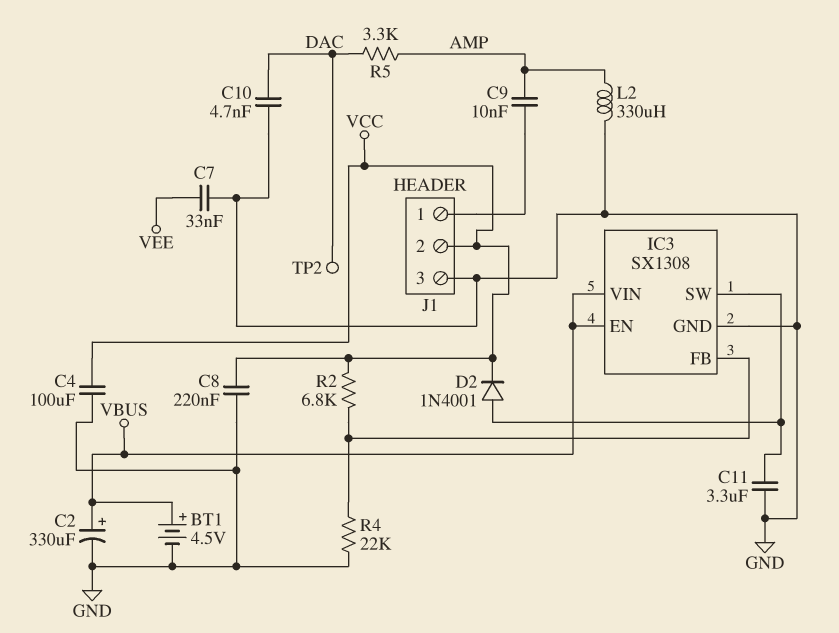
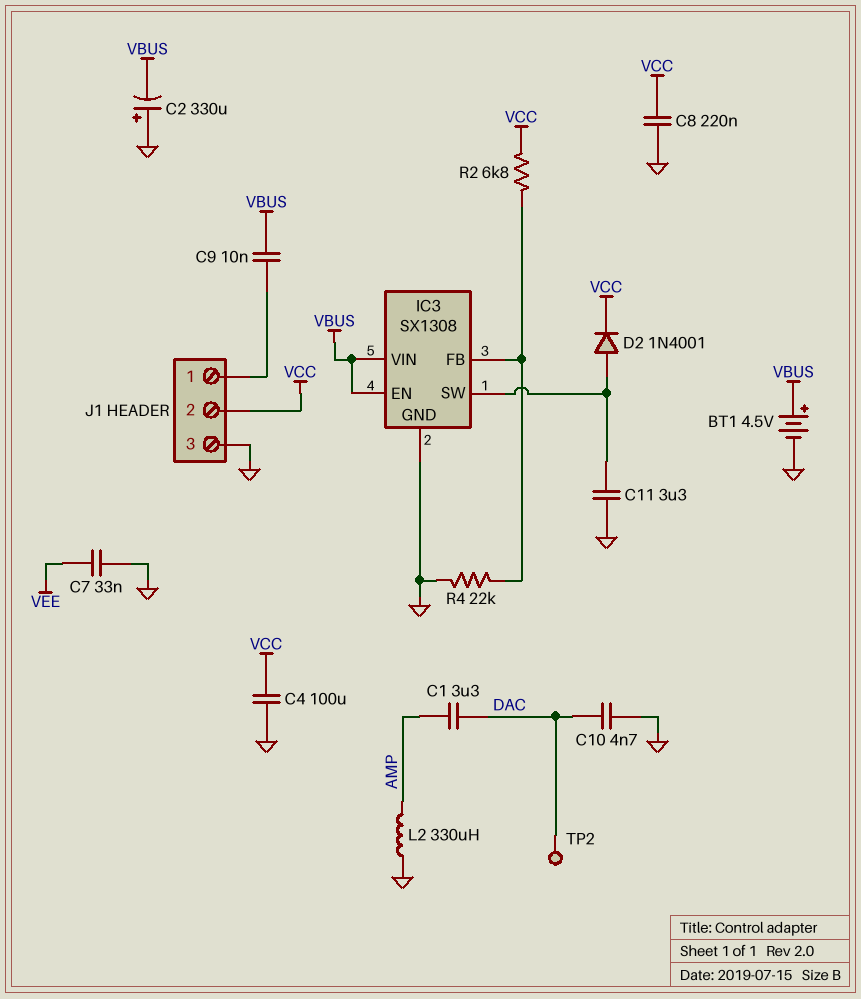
C1: none -> 3.3uF (AMP, DAC)
C2: 330uF (plus VBUS, minus GND) -> 330uF (plus GND, minus VBUS)
C9: 10nF (AMP, J1/1) -> 10nF (J1/1, VBUS)
R5: 3.3k (AMP, DAC) -> none

